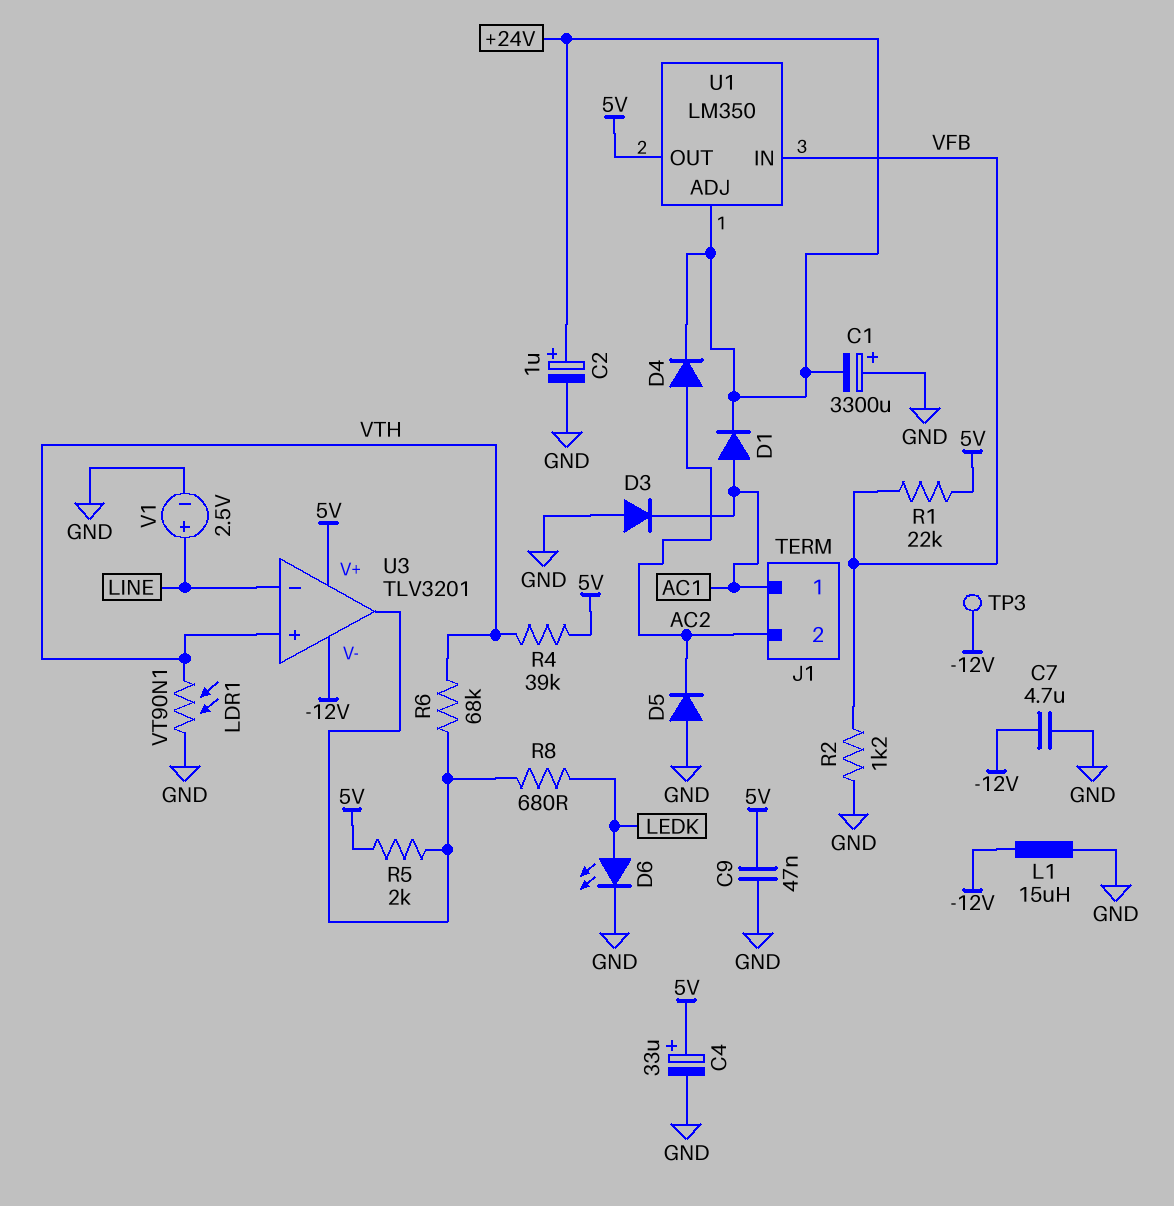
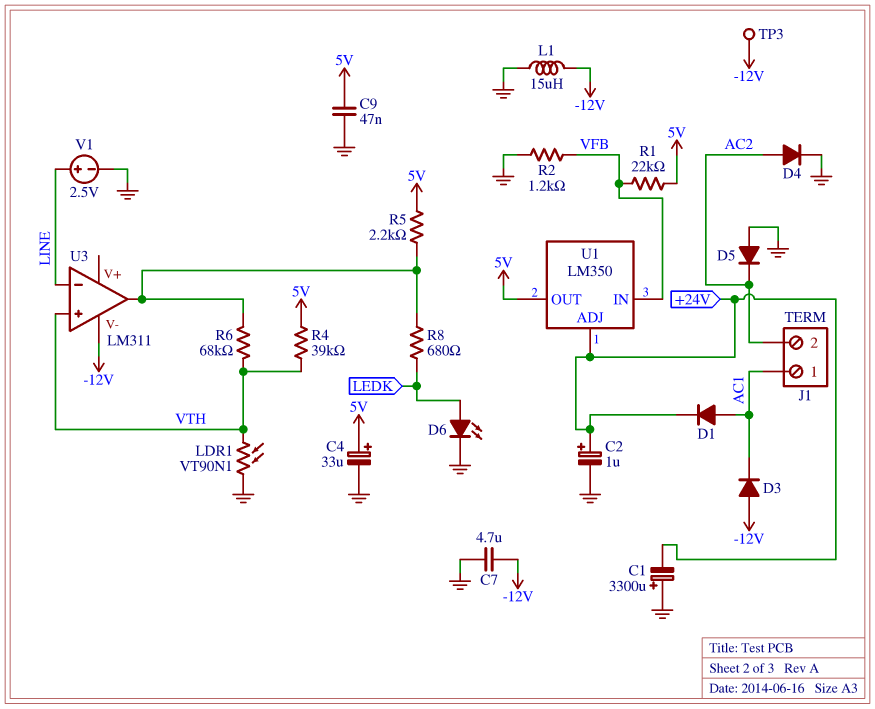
D3: diode (A GND, K AC1) -> diode (A -12V, K AC1)
D4: diode (A AC2, K +24V) -> diode (A AC2, K GND)
R5: 2k (5V, U3/out) -> 2.2k (5V, U3/out)
U3: TLV3201 -> LM311
U3 pin V+: 5V -> none

